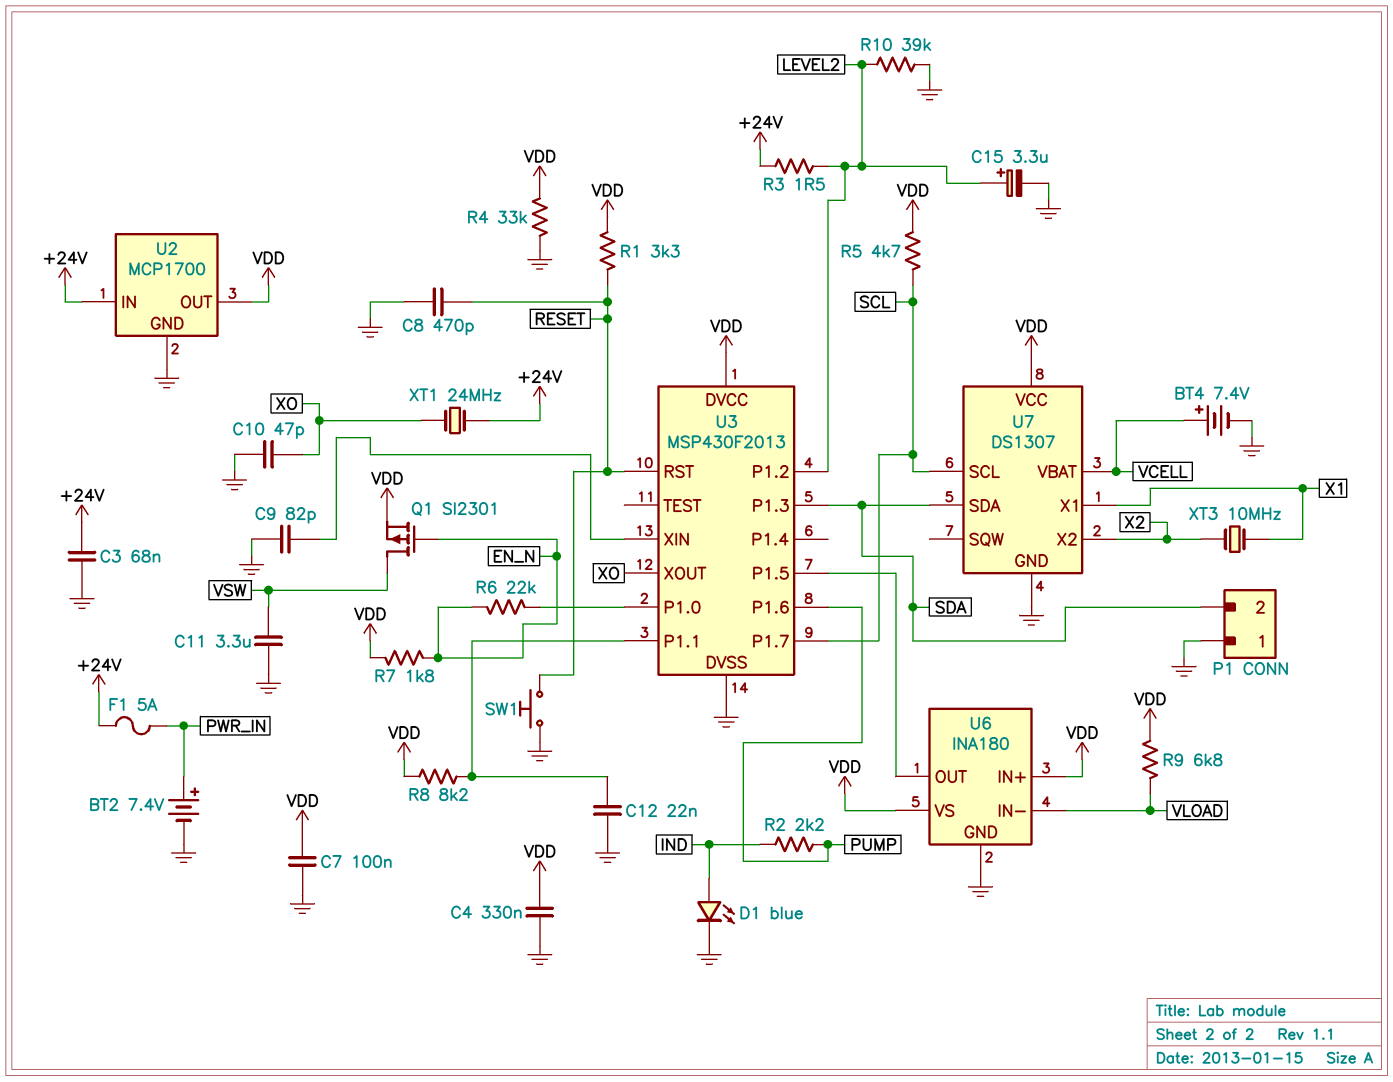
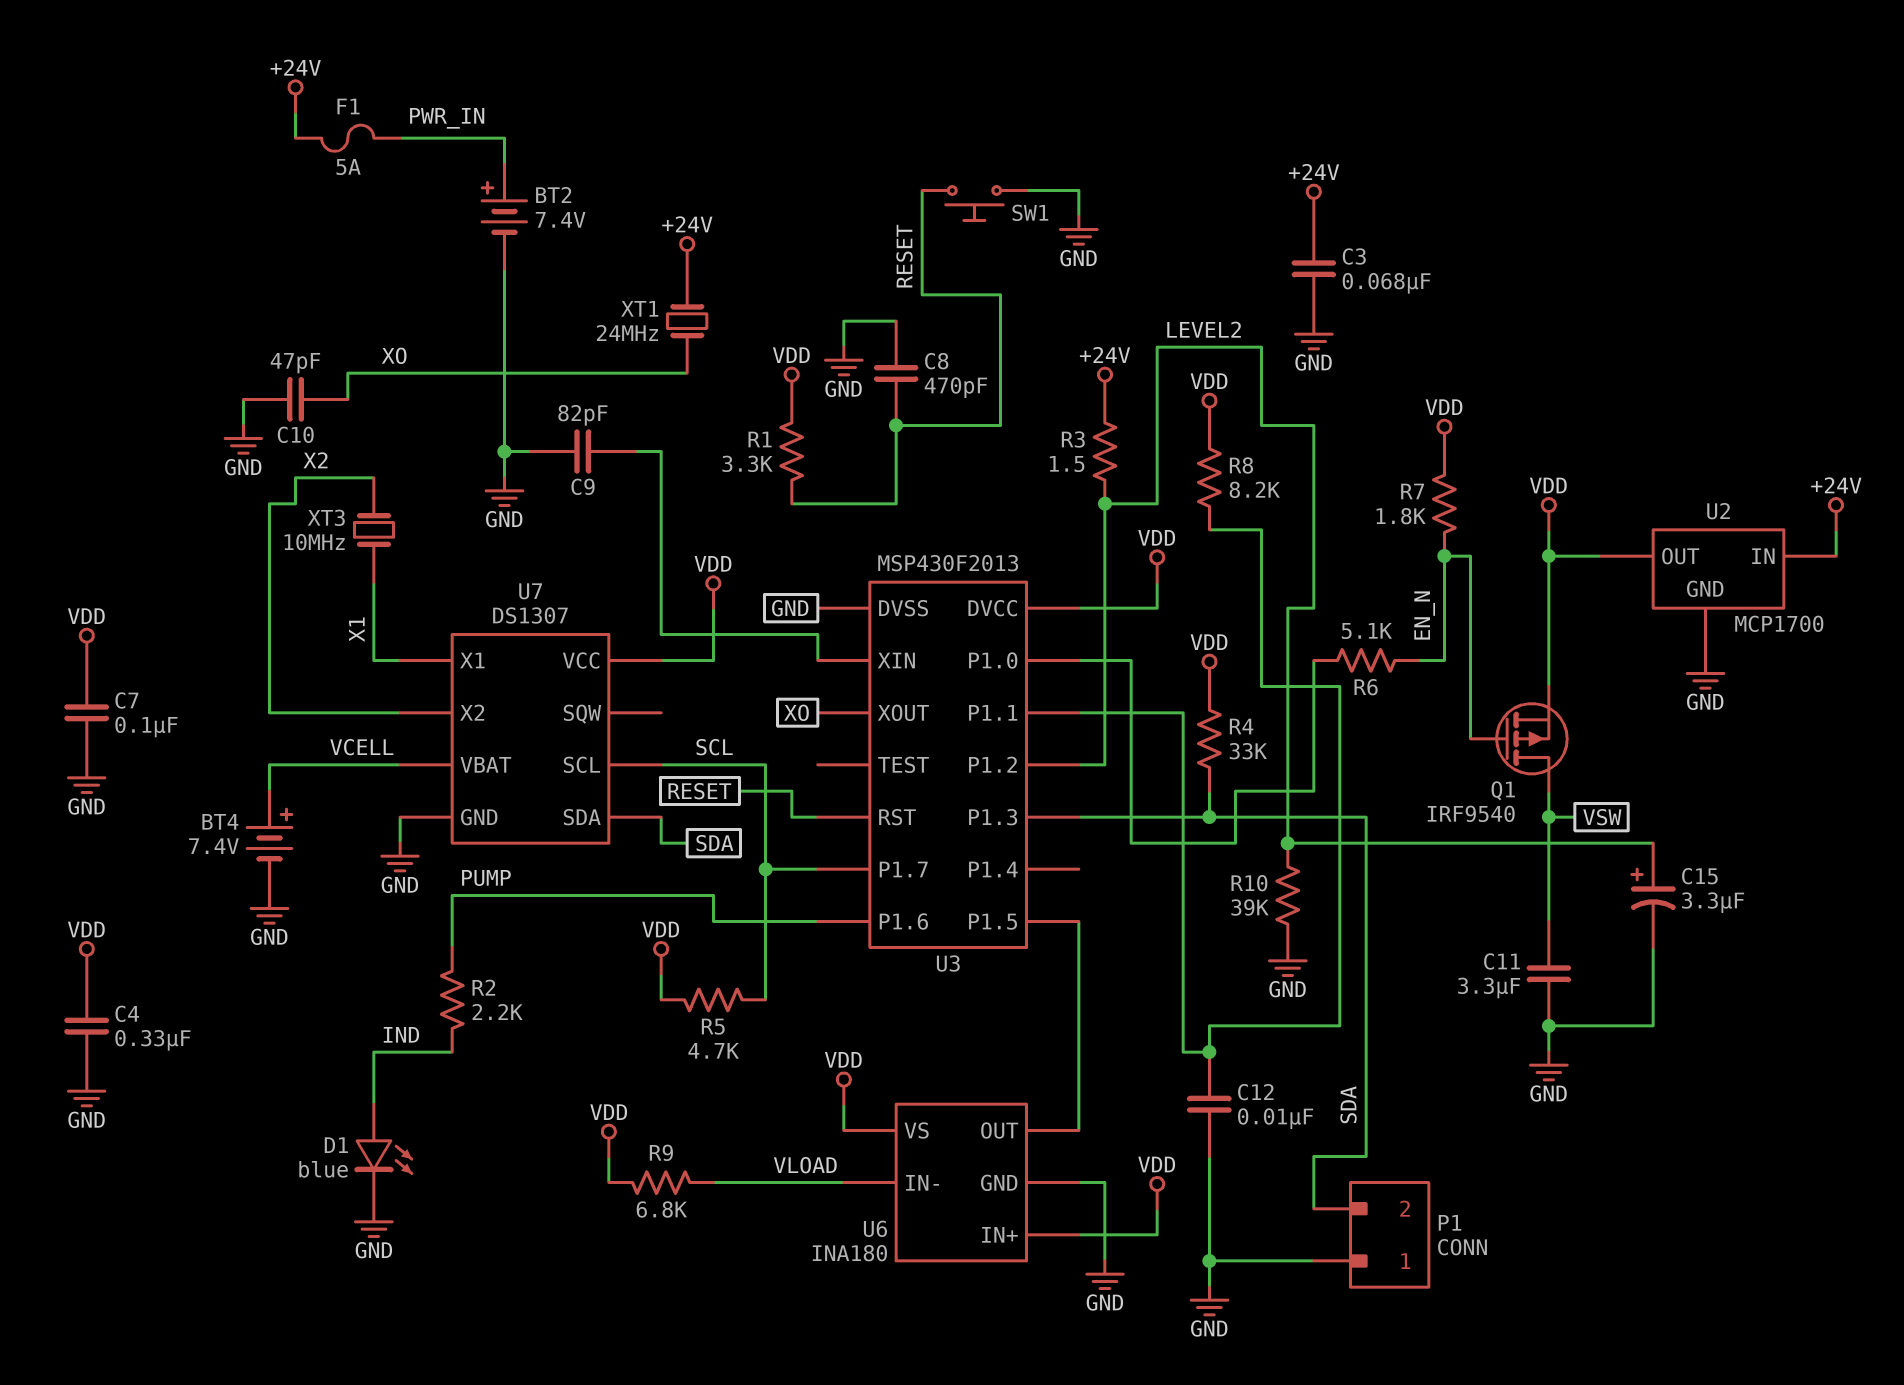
C12: 22nF (GND, U3/P1.1) -> 10nF (GND, U3/P1.1)
Q1: PMOS SI2301 (G EN_N, D VSW, S VDD) -> PMOS IRF9540 (G EN_N, D VSW, S VDD)
R4: 33k (GND, VDD) -> 33k (SDA, VDD)
R6: 22k (EN_N, U3/P1.0) -> 5.1k (EN_N, U3/P1.0)

